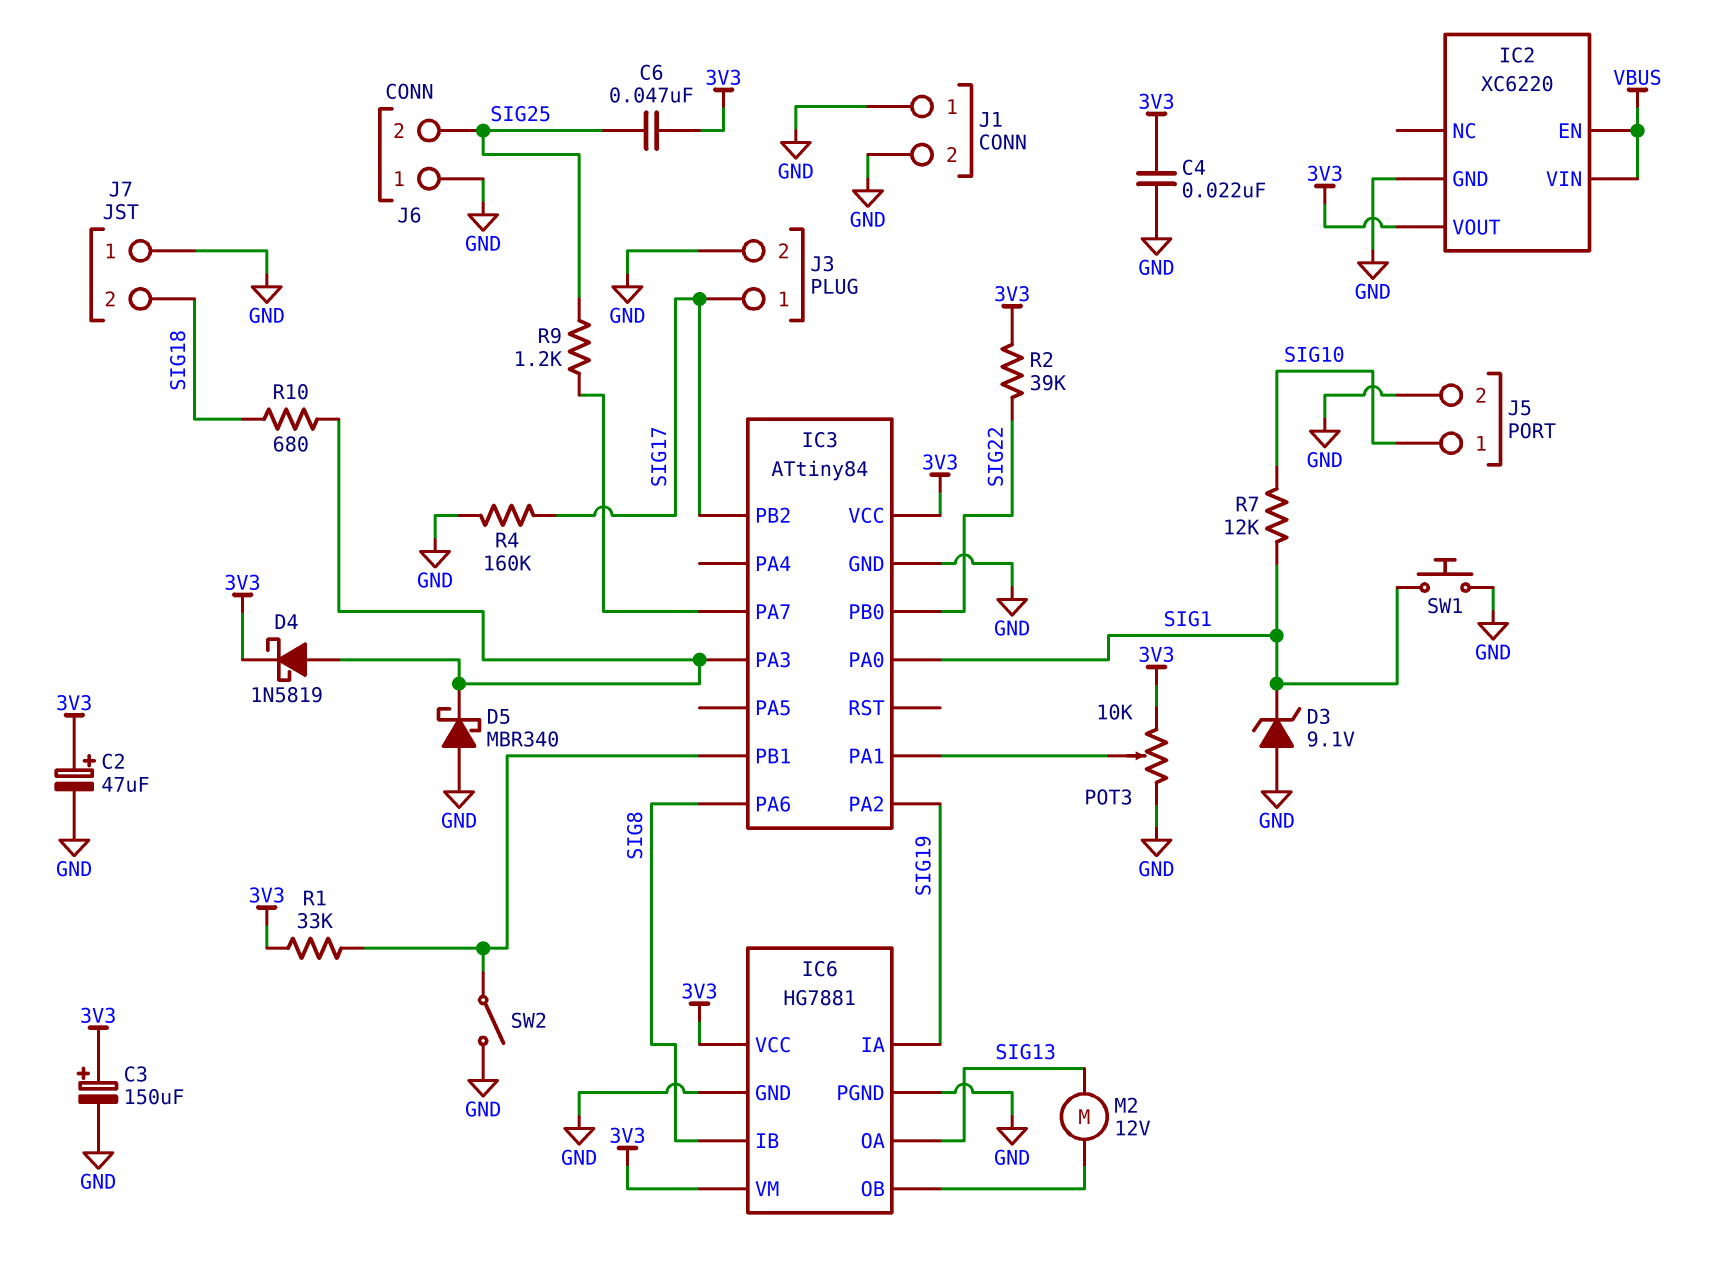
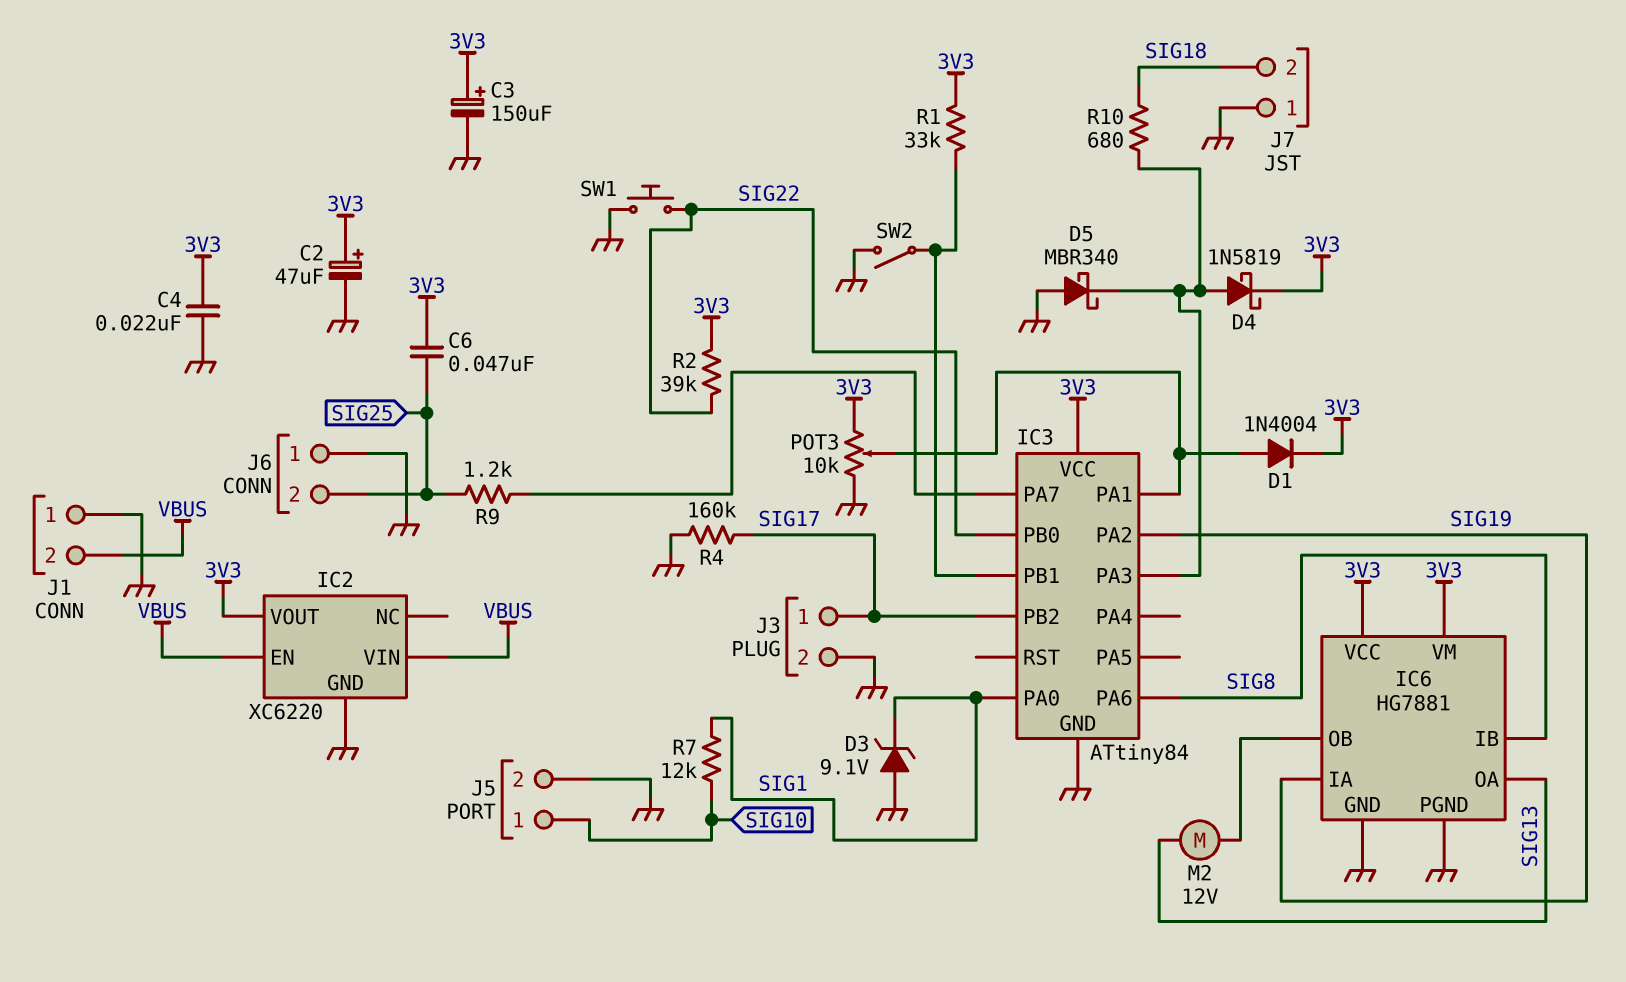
D1: none -> diode 1N4004 (A IC3/PA1, K 3V3)
J1 pin 2: GND -> VBUS
SW1: button (GND, SIG1) -> button (GND, SIG22)

